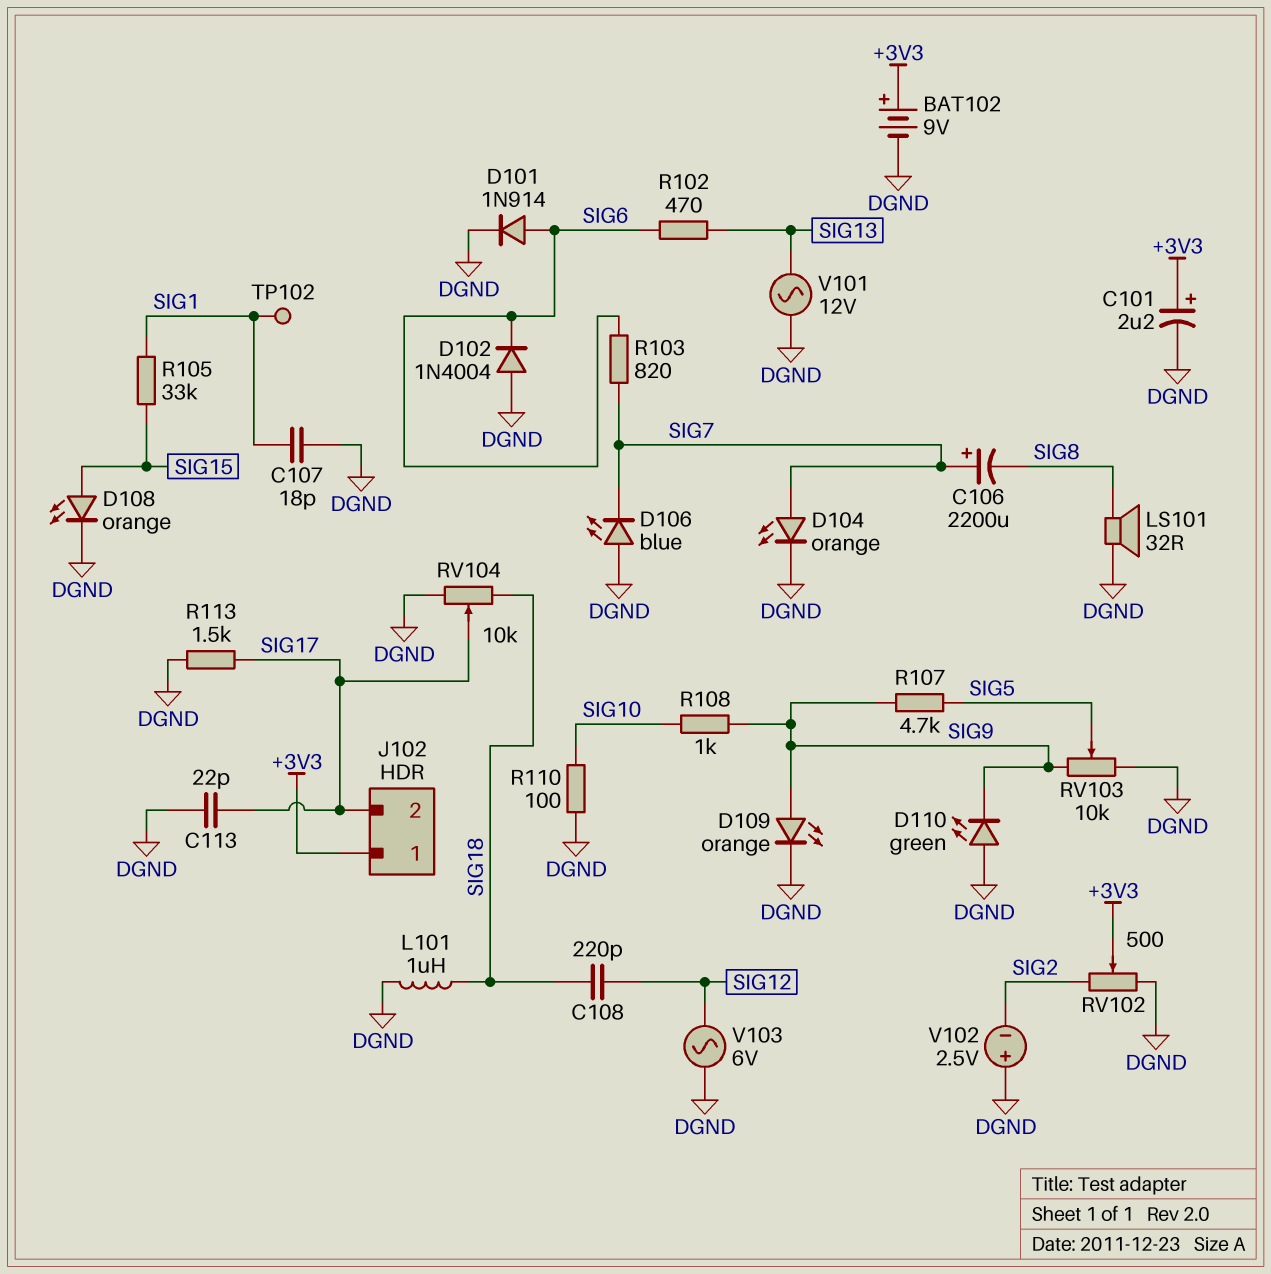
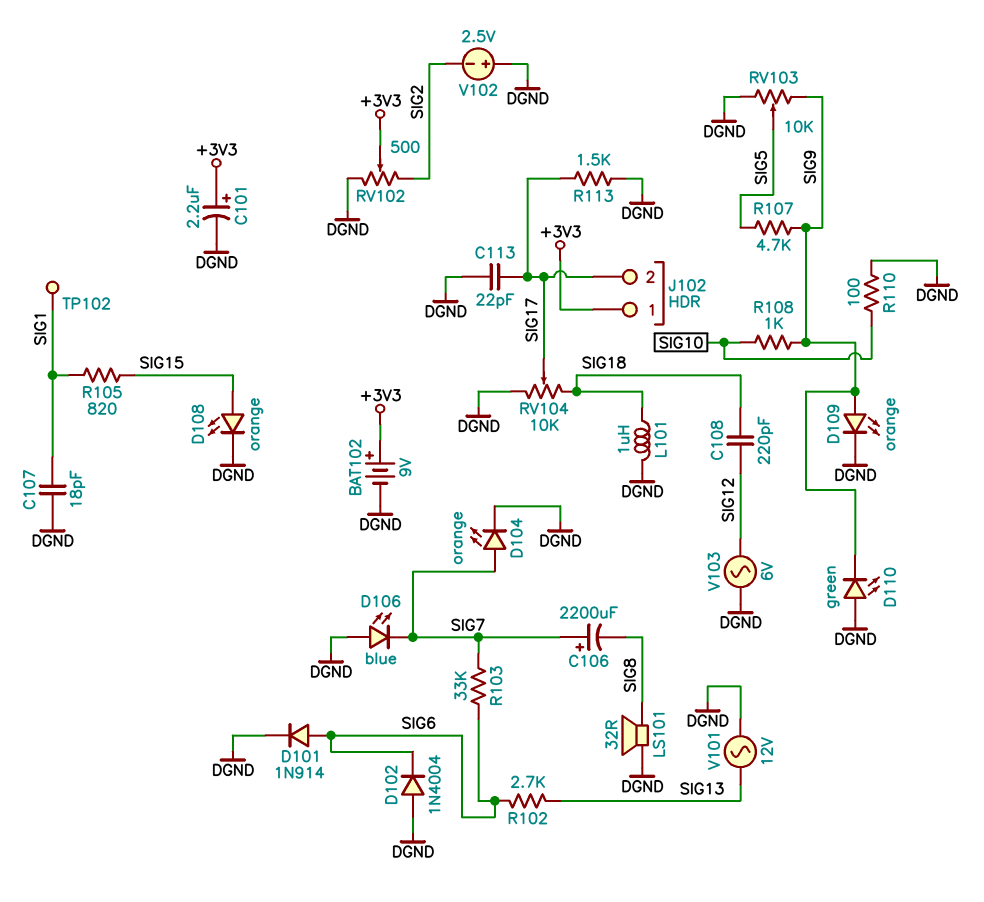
R102: 470 (SIG6, SIG13) -> 2.7k (SIG6, SIG13)
R103: 820 (SIG6, SIG7) -> 33k (SIG6, SIG7)
R105: 33k (SIG1, SIG15) -> 820 (SIG1, SIG15)

